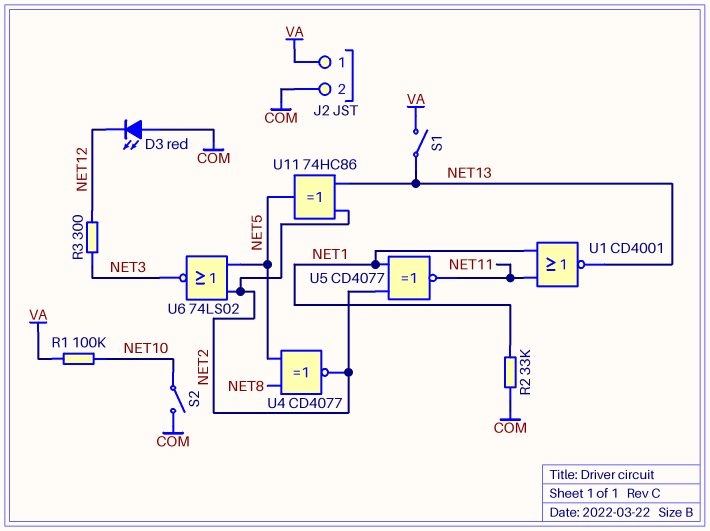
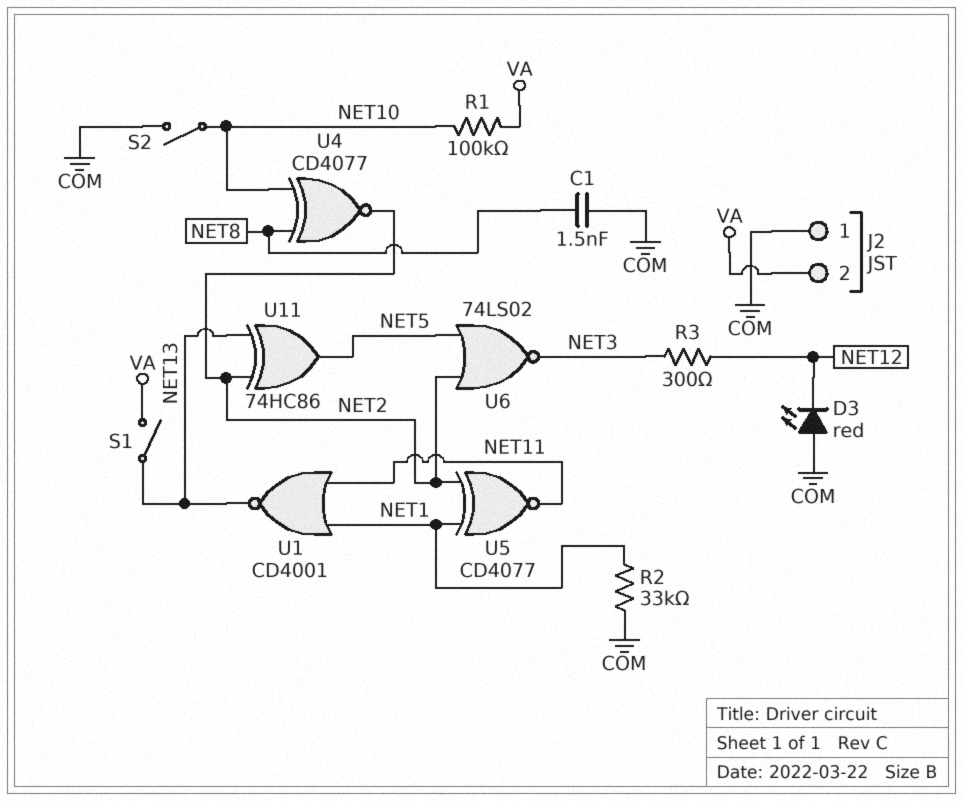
C1: none -> 1.5nF (COM, NET8)
J2 pin 1: VA -> COM
J2 pin 2: COM -> VA
U4: XNOR CD4077 (in NET5, in NET8, out NET2) -> XNOR CD4077 (in NET8, in NET10, out NET2)

